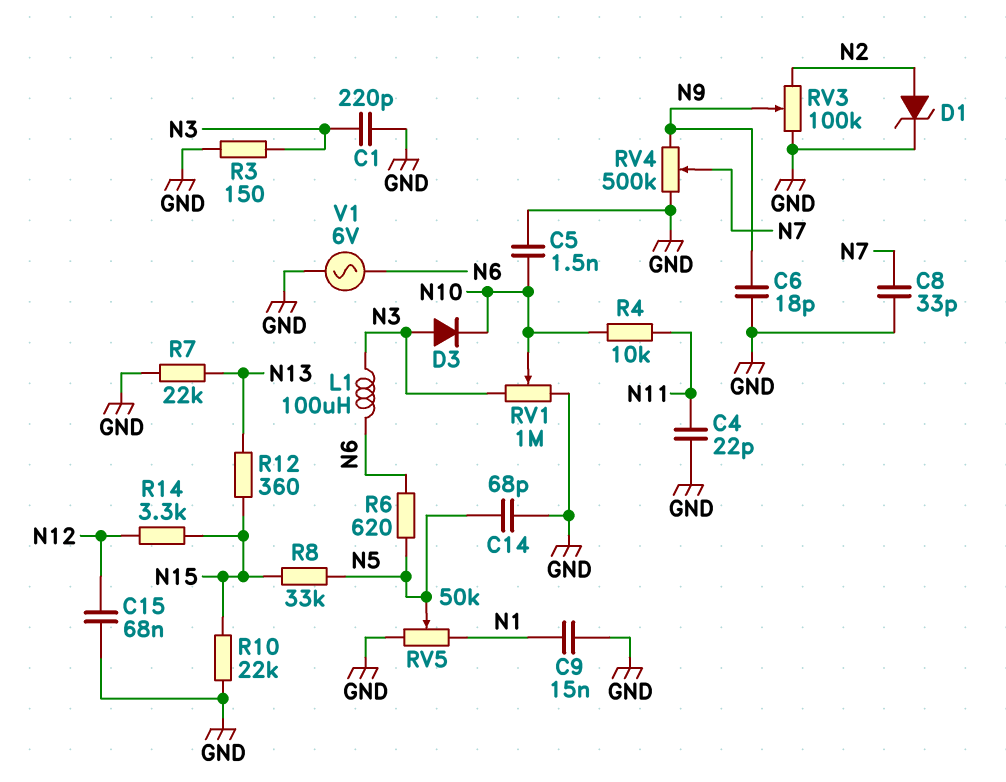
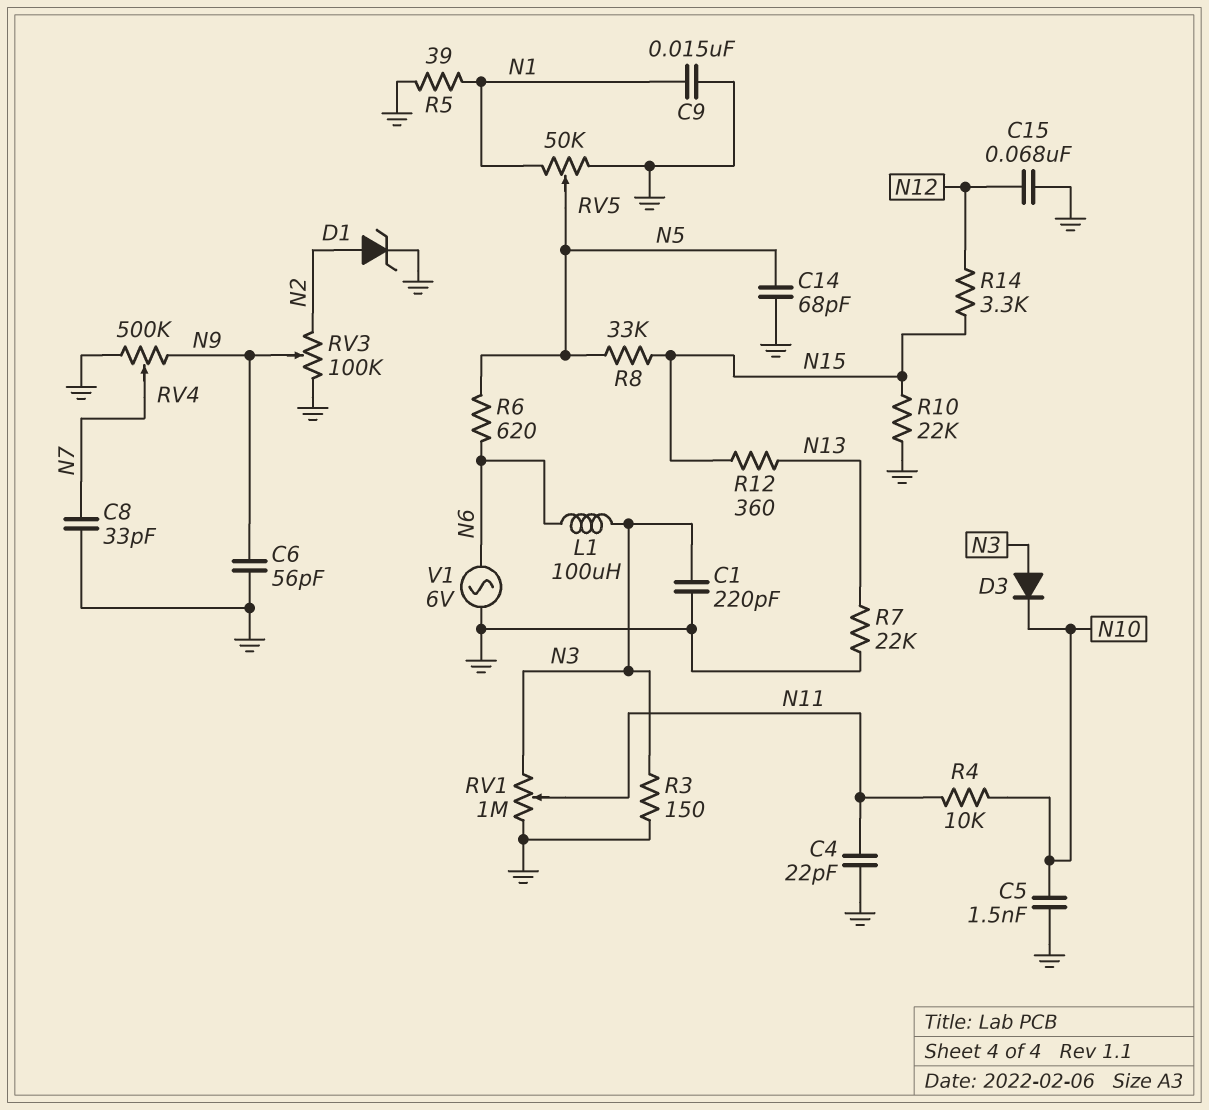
C6: 18pF (GND, N9) -> 56pF (GND, N9)
R5: none -> 39 (GND, N1)
RV1: 1M (GND, N3, wiper N10) -> 1M (GND, N3, wiper N11)

